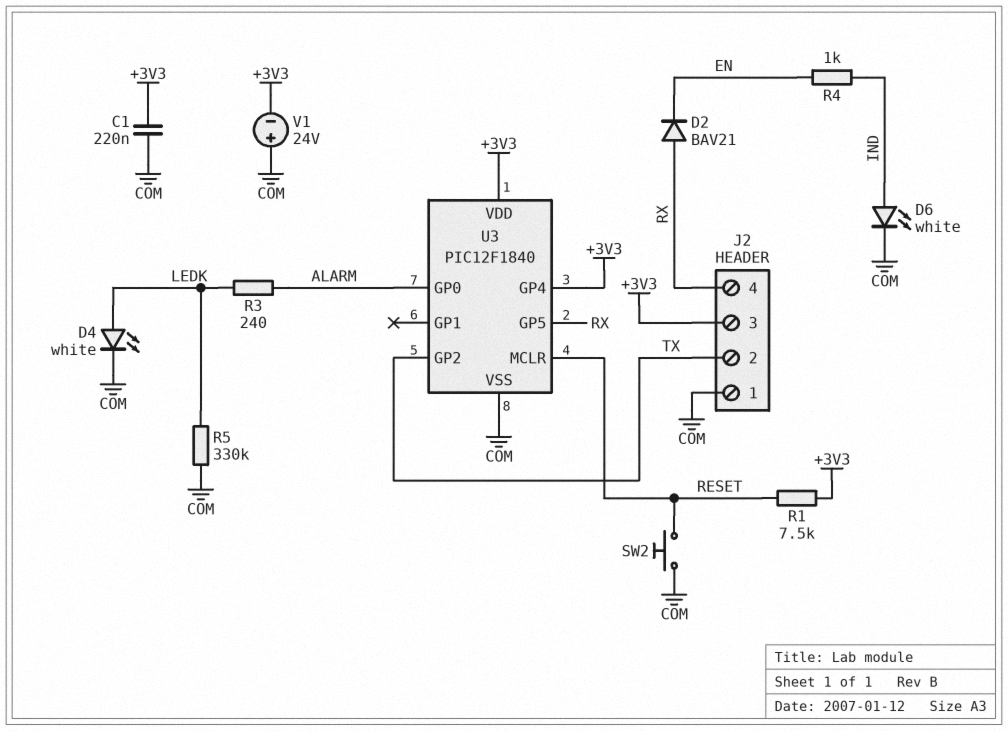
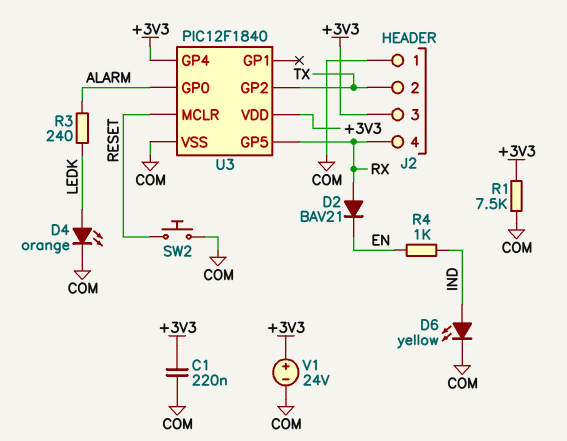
D4: LED white (A LEDK, K COM) -> LED orange (A LEDK, K COM)
D6: LED white (A IND, K COM) -> LED yellow (A IND, K COM)
R1: 7.5k (+3V3, RESET) -> 7.5k (+3V3, COM)
R5: 330k (COM, LEDK) -> none
V1: 24V (plus COM, minus +3V3) -> 24V (plus +3V3, minus COM)

